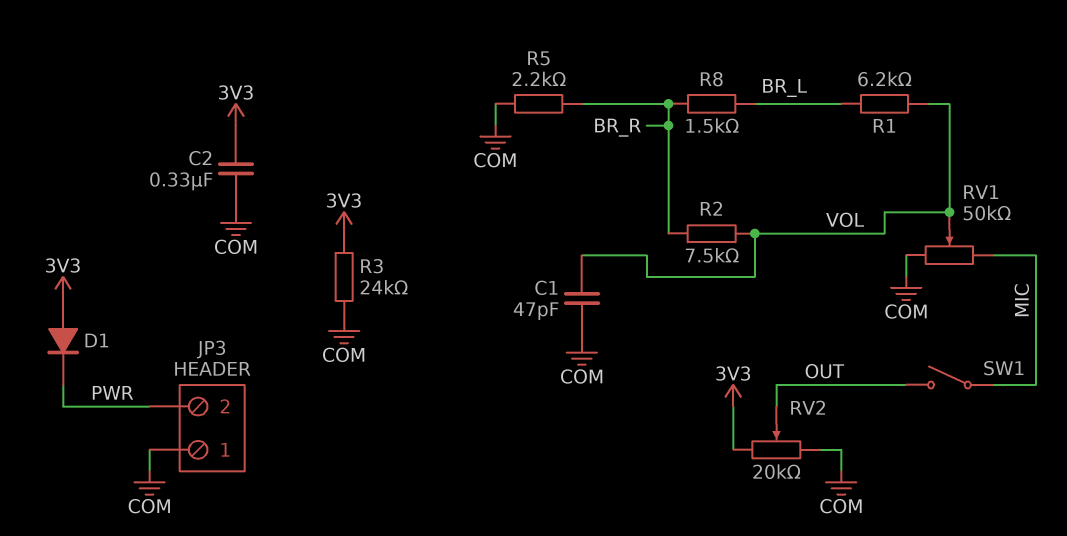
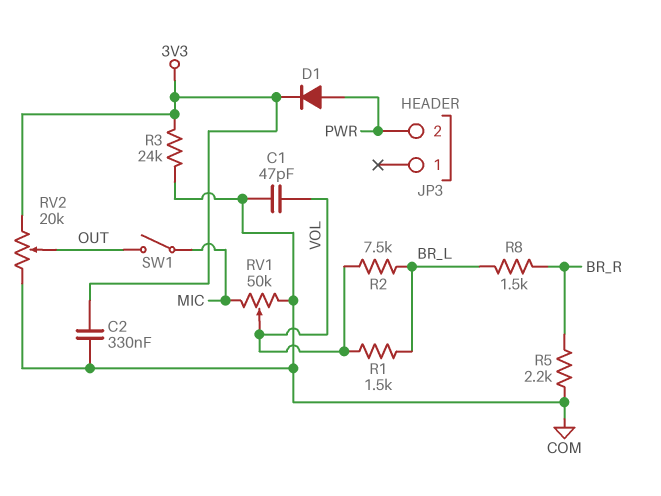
D1: diode (A 3V3, K PWR) -> diode (A PWR, K 3V3)
JP3 pin 1: COM -> none
R1: 6.2k (BR_L, VOL) -> 1.5k (BR_L, VOL)
R2: 7.5k (BR_R, VOL) -> 7.5k (BR_L, VOL)

